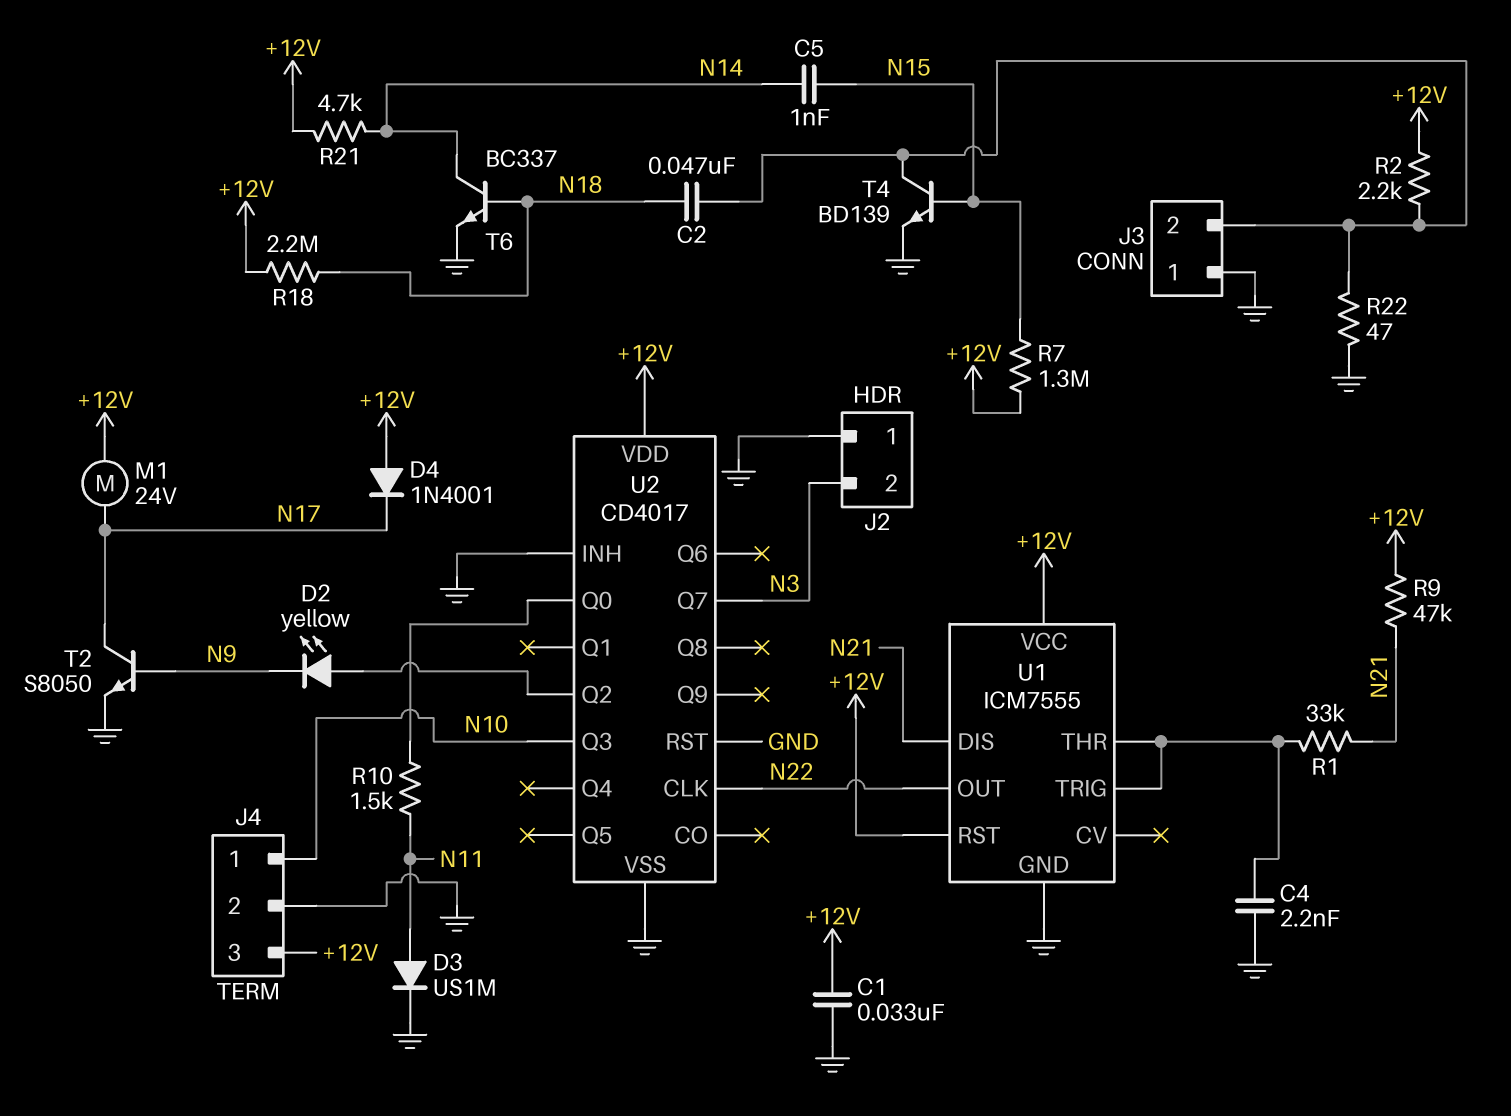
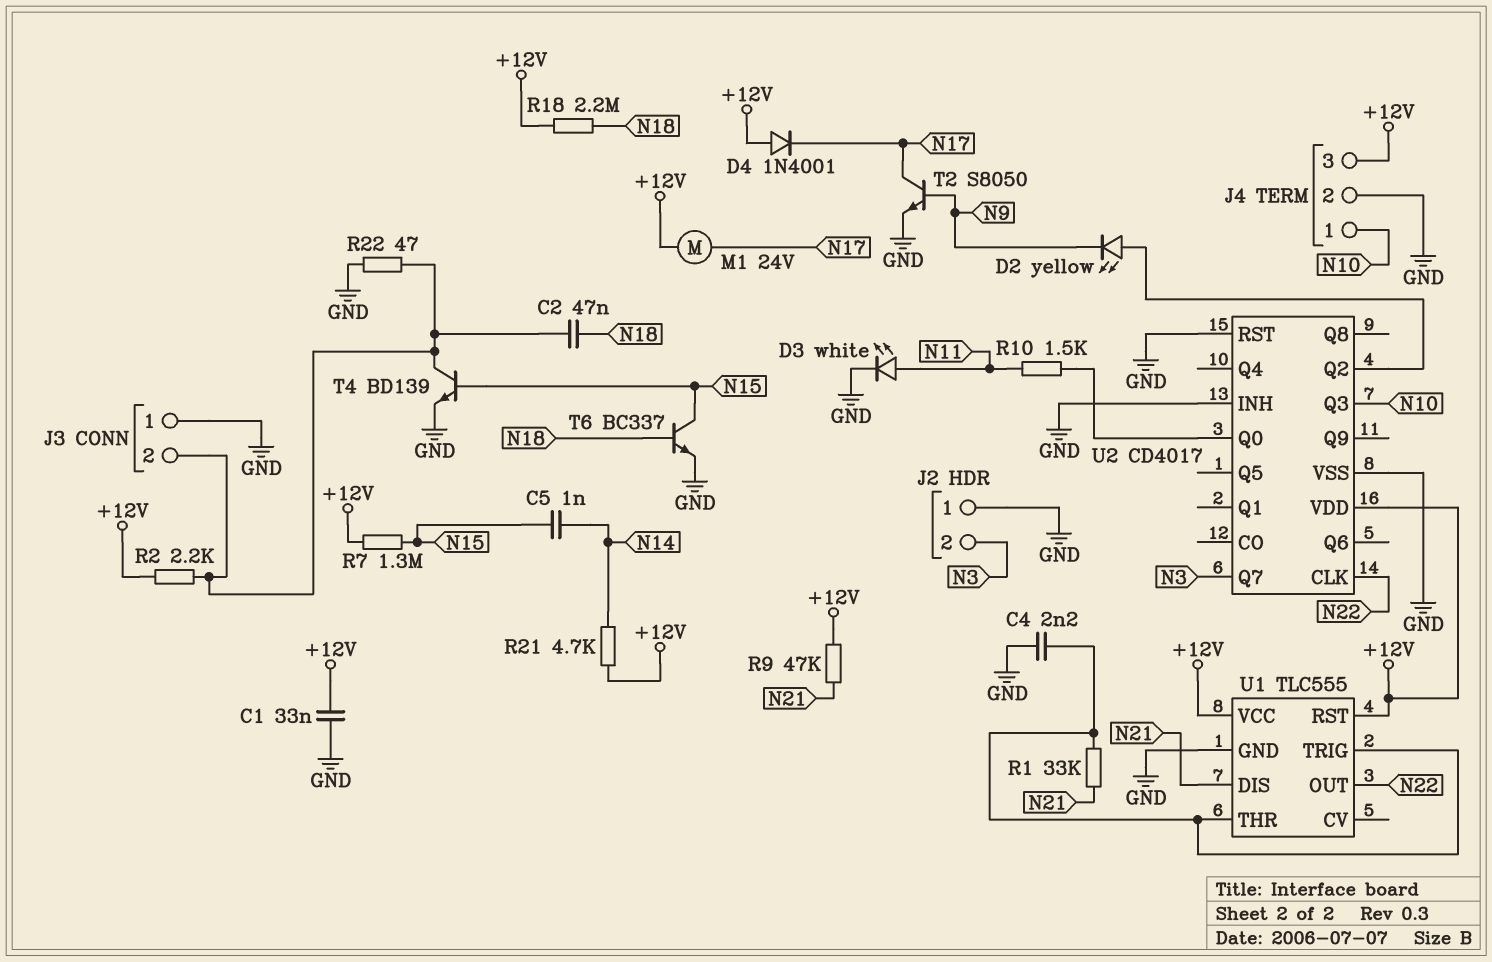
D3: diode US1M (A N11, K GND) -> LED white (A N11, K GND)
T6: NPN BC337 (B N18, C N14, E GND) -> NPN BC337 (B N18, C N15, E GND)
U1: ICM7555 -> TLC555

